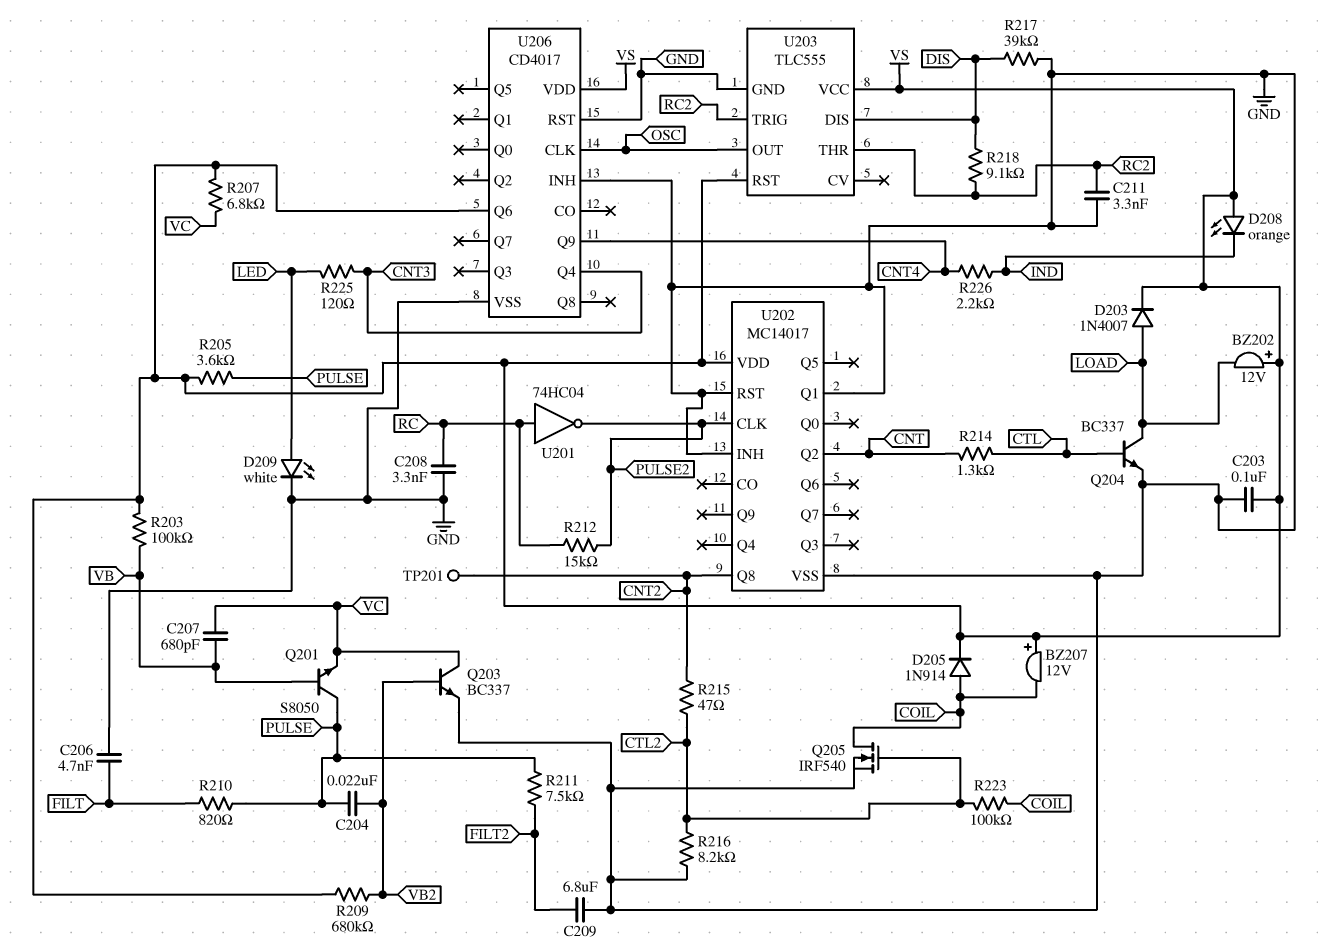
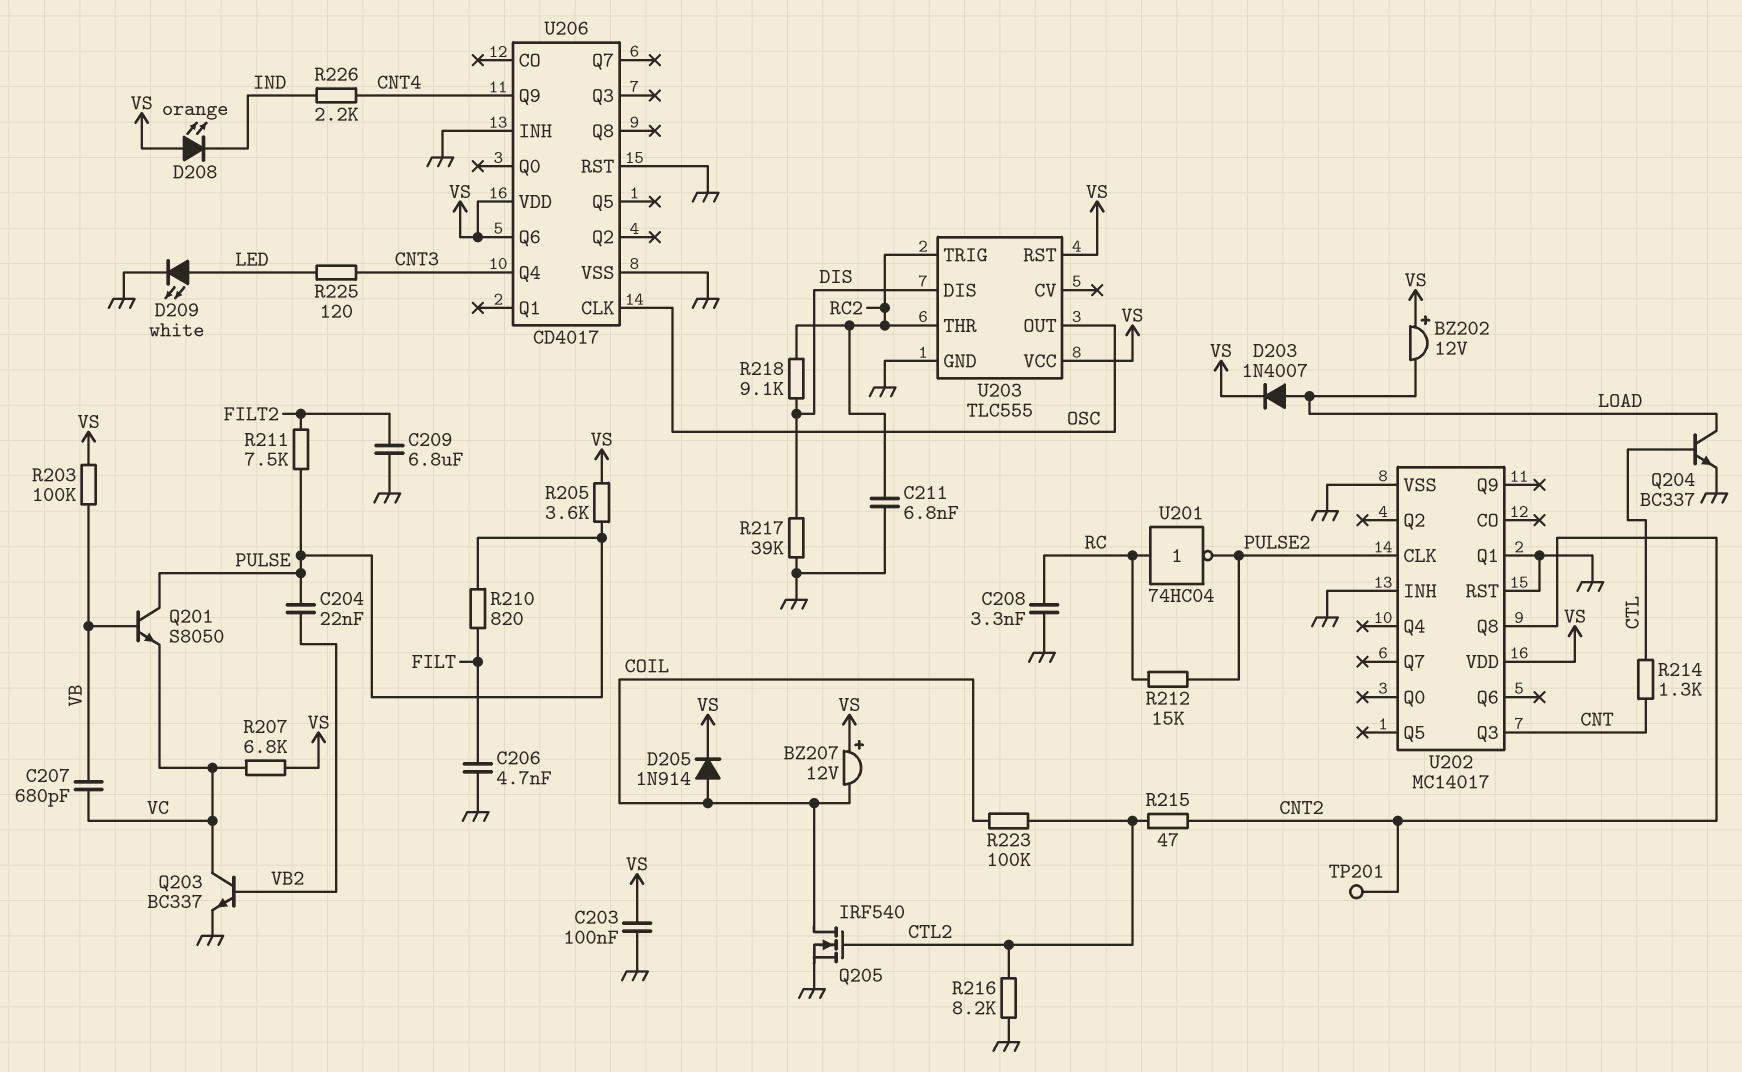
C211: 3.3nF (GND, RC2) -> 6.8nF (GND, RC2)
R209: 680k (VB2, VS) -> none
U202 pin Q2: CNT -> none
U202 pin Q3: none -> CNT

